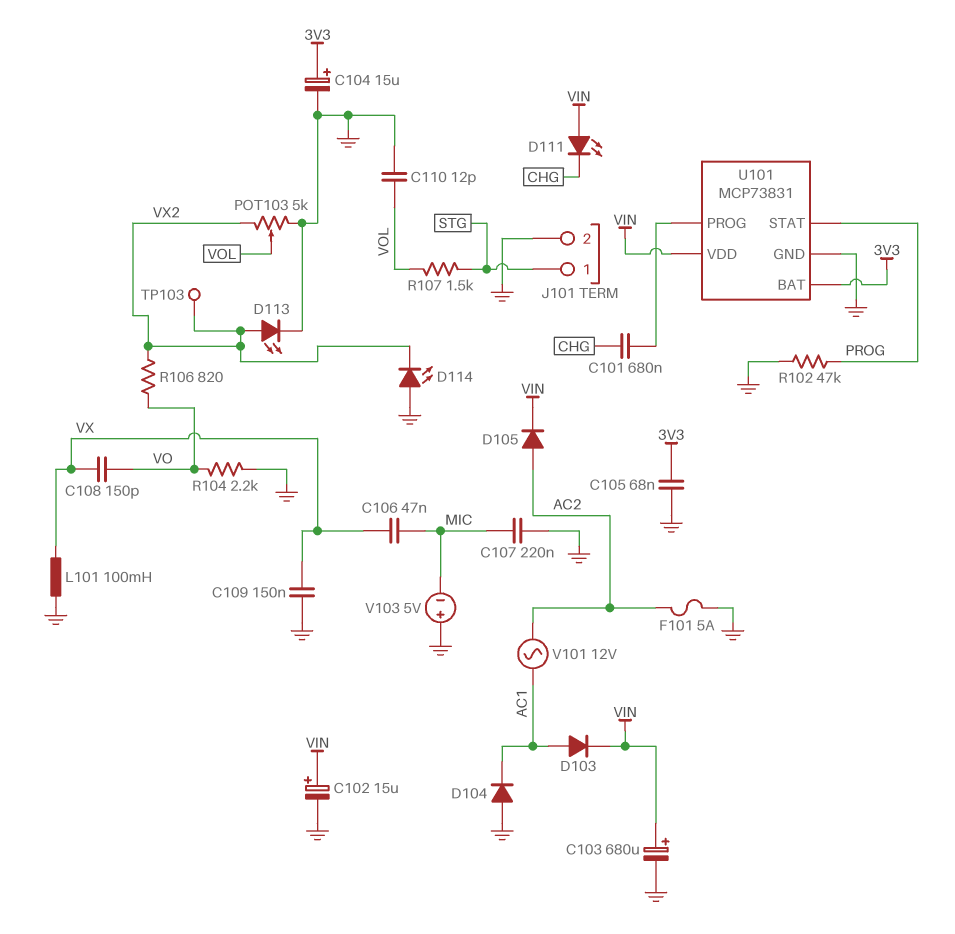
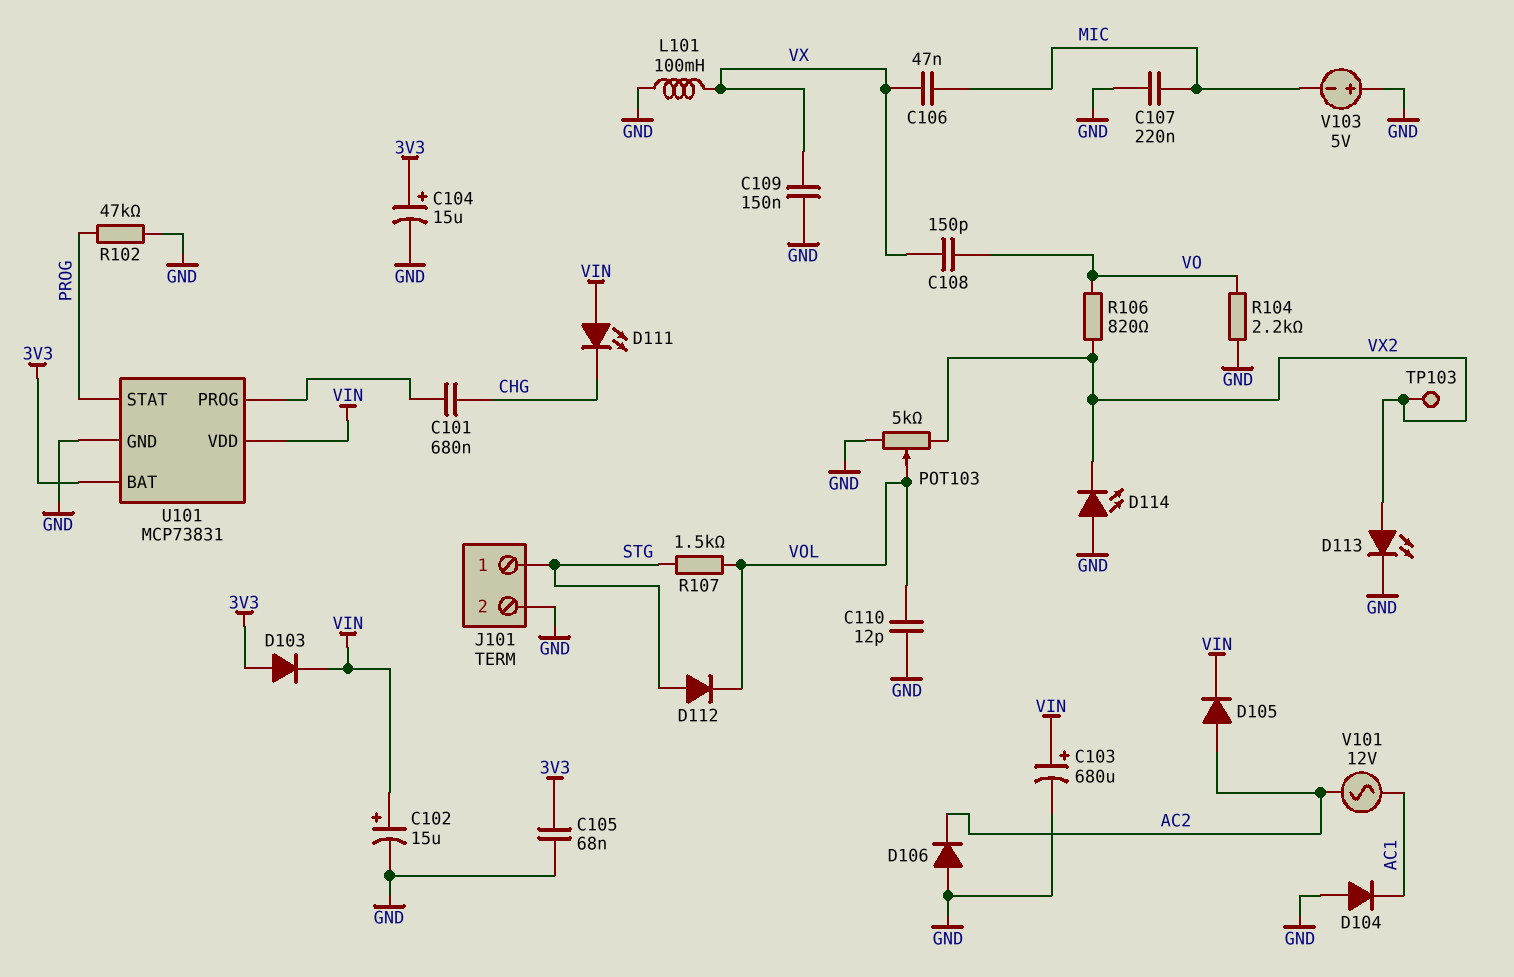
D103: diode (A AC1, K VIN) -> diode (A 3V3, K VIN)
D106: none -> diode (A GND, K AC2)
D112: none -> diode (A STG, K VOL)
F101: 5A (AC2, GND) -> none

